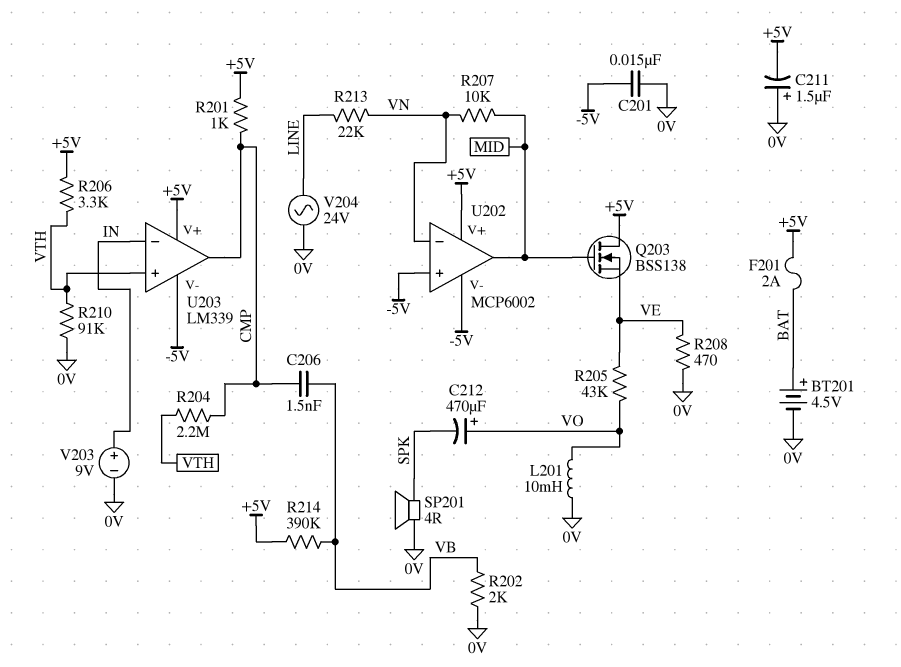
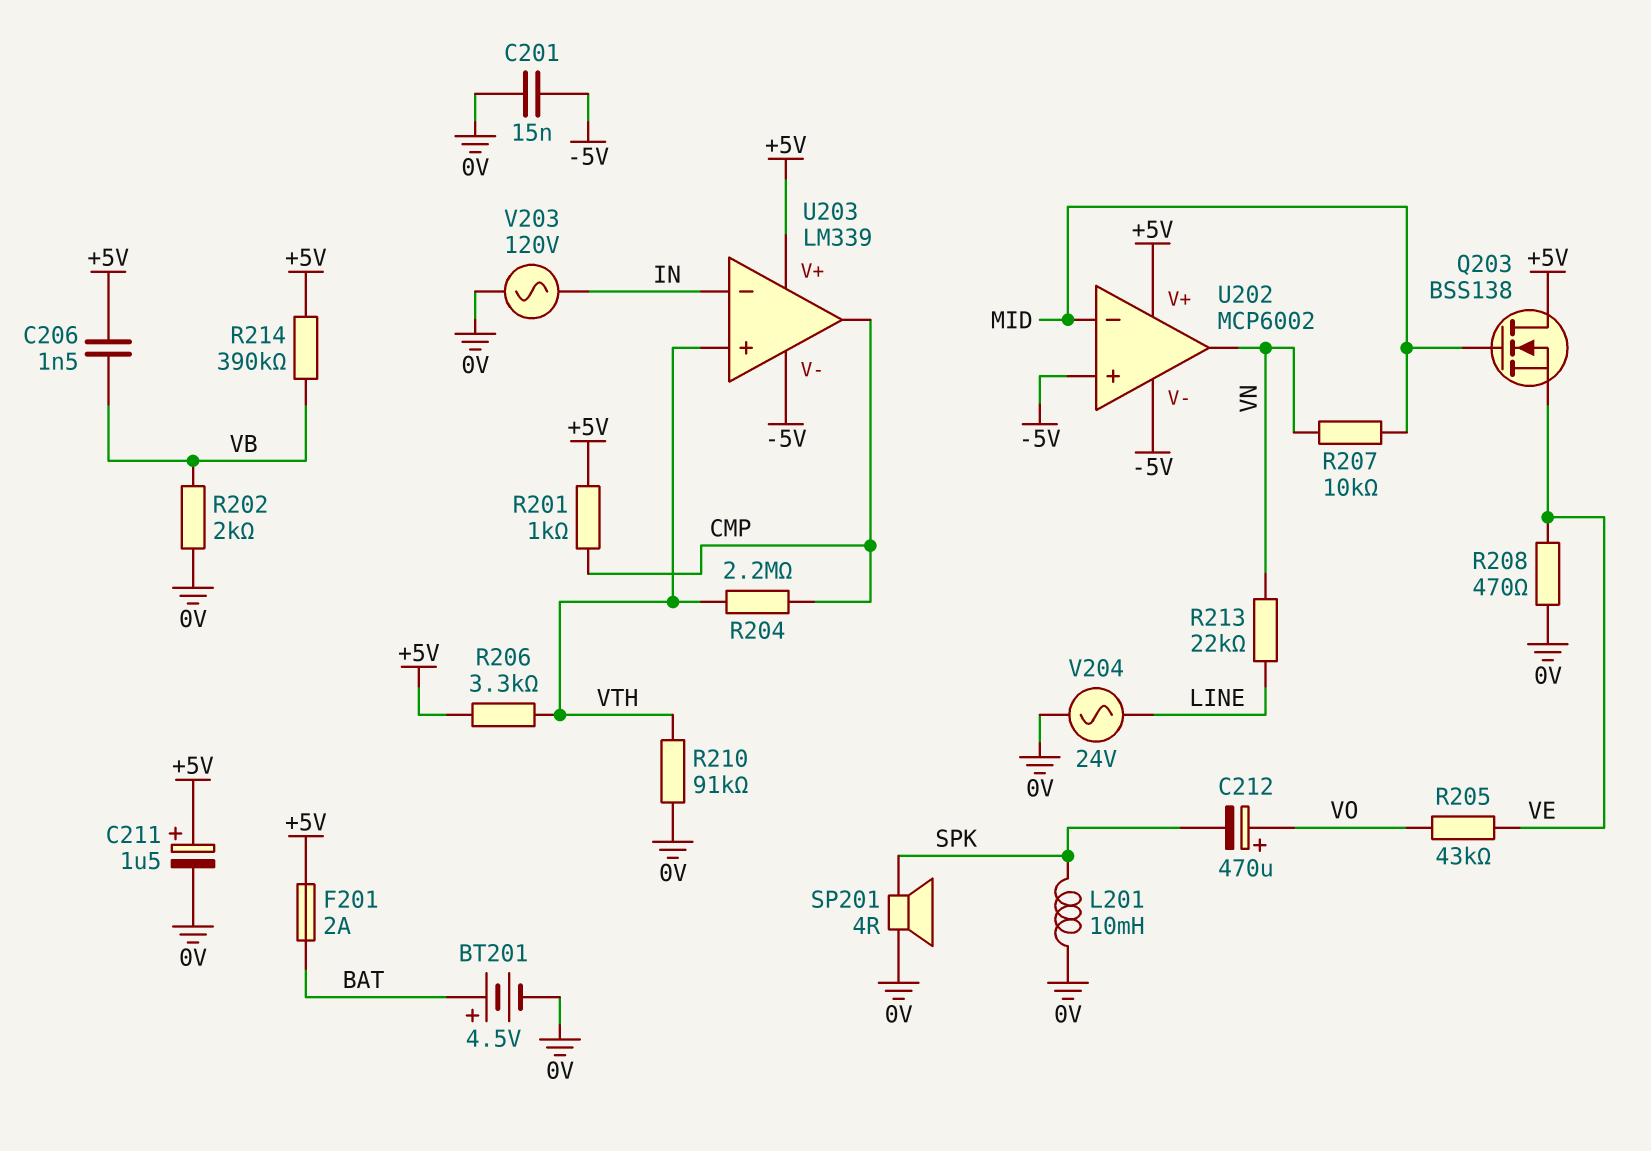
C206: 1.5nF (CMP, VB) -> 1.5nF (+5V, VB)
C211: 1.5uF (plus 0V, minus +5V) -> 1.5uF (plus +5V, minus 0V)
L201: 10mH (0V, VO) -> 10mH (0V, SPK)
U202 pin in-: VN -> MID
U202 pin out: MID -> VN
V203: 9V (plus IN, minus 0V) -> AC 120V (0V, IN)

